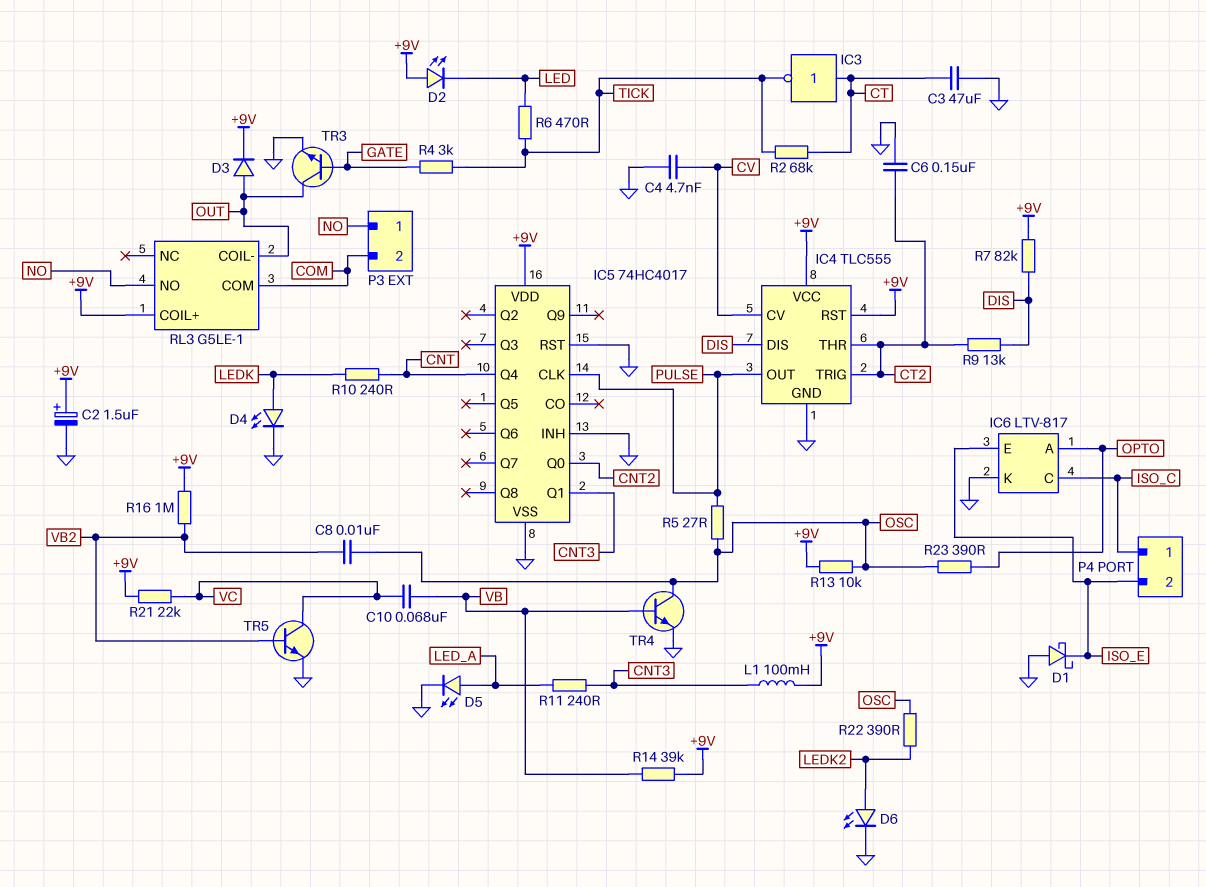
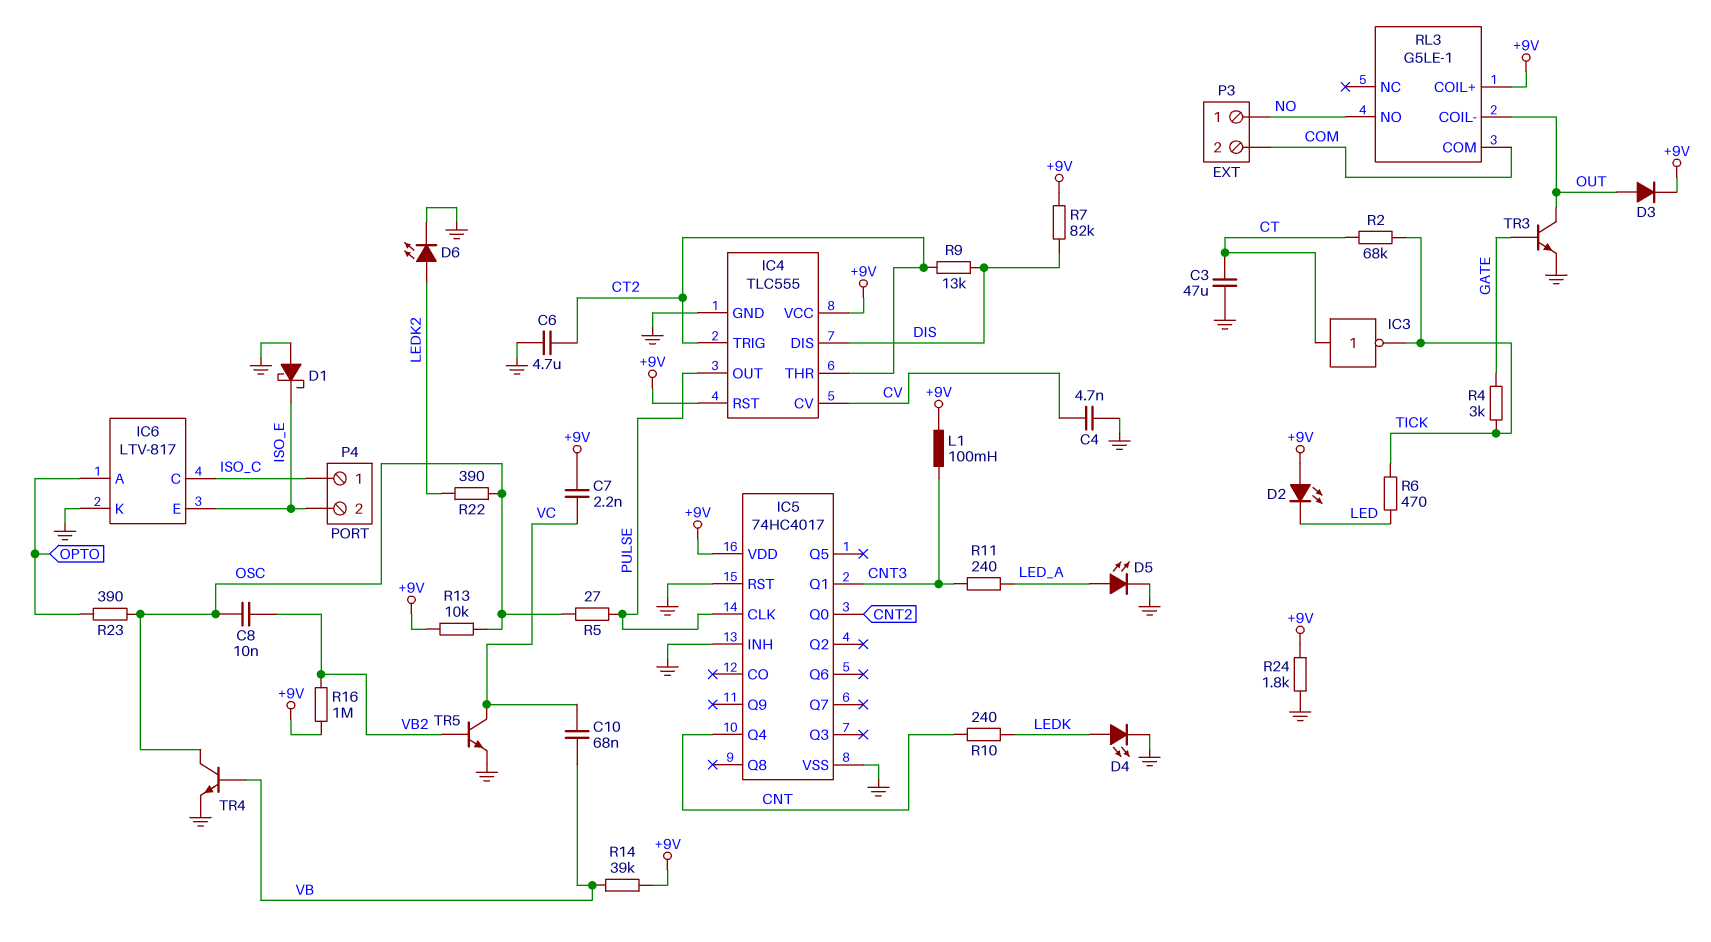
C2: 1.5uF (plus +9V, minus GND) -> none
C6: 150nF (CT2, GND) -> 4.7uF (CT2, GND)
C7: none -> 2.2nF (+9V, VC)
R21: 22k (+9V, VC) -> none
R24: none -> 1.8k (+9V, GND)

